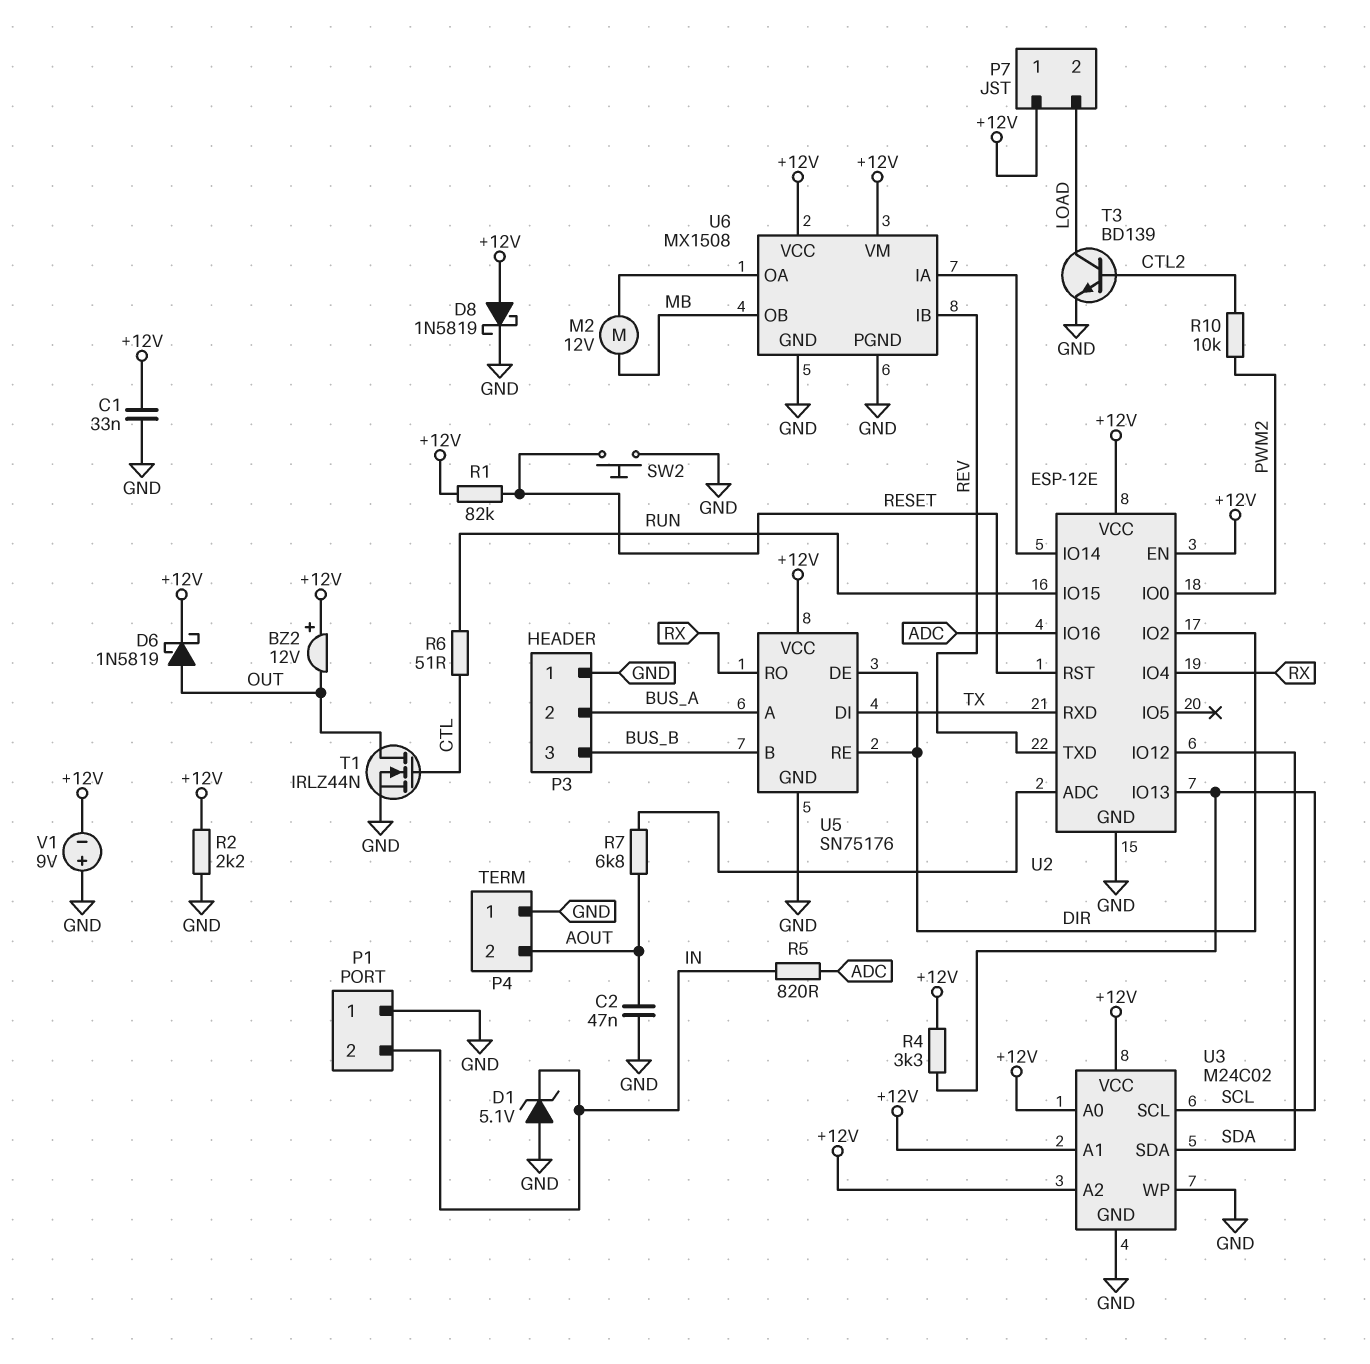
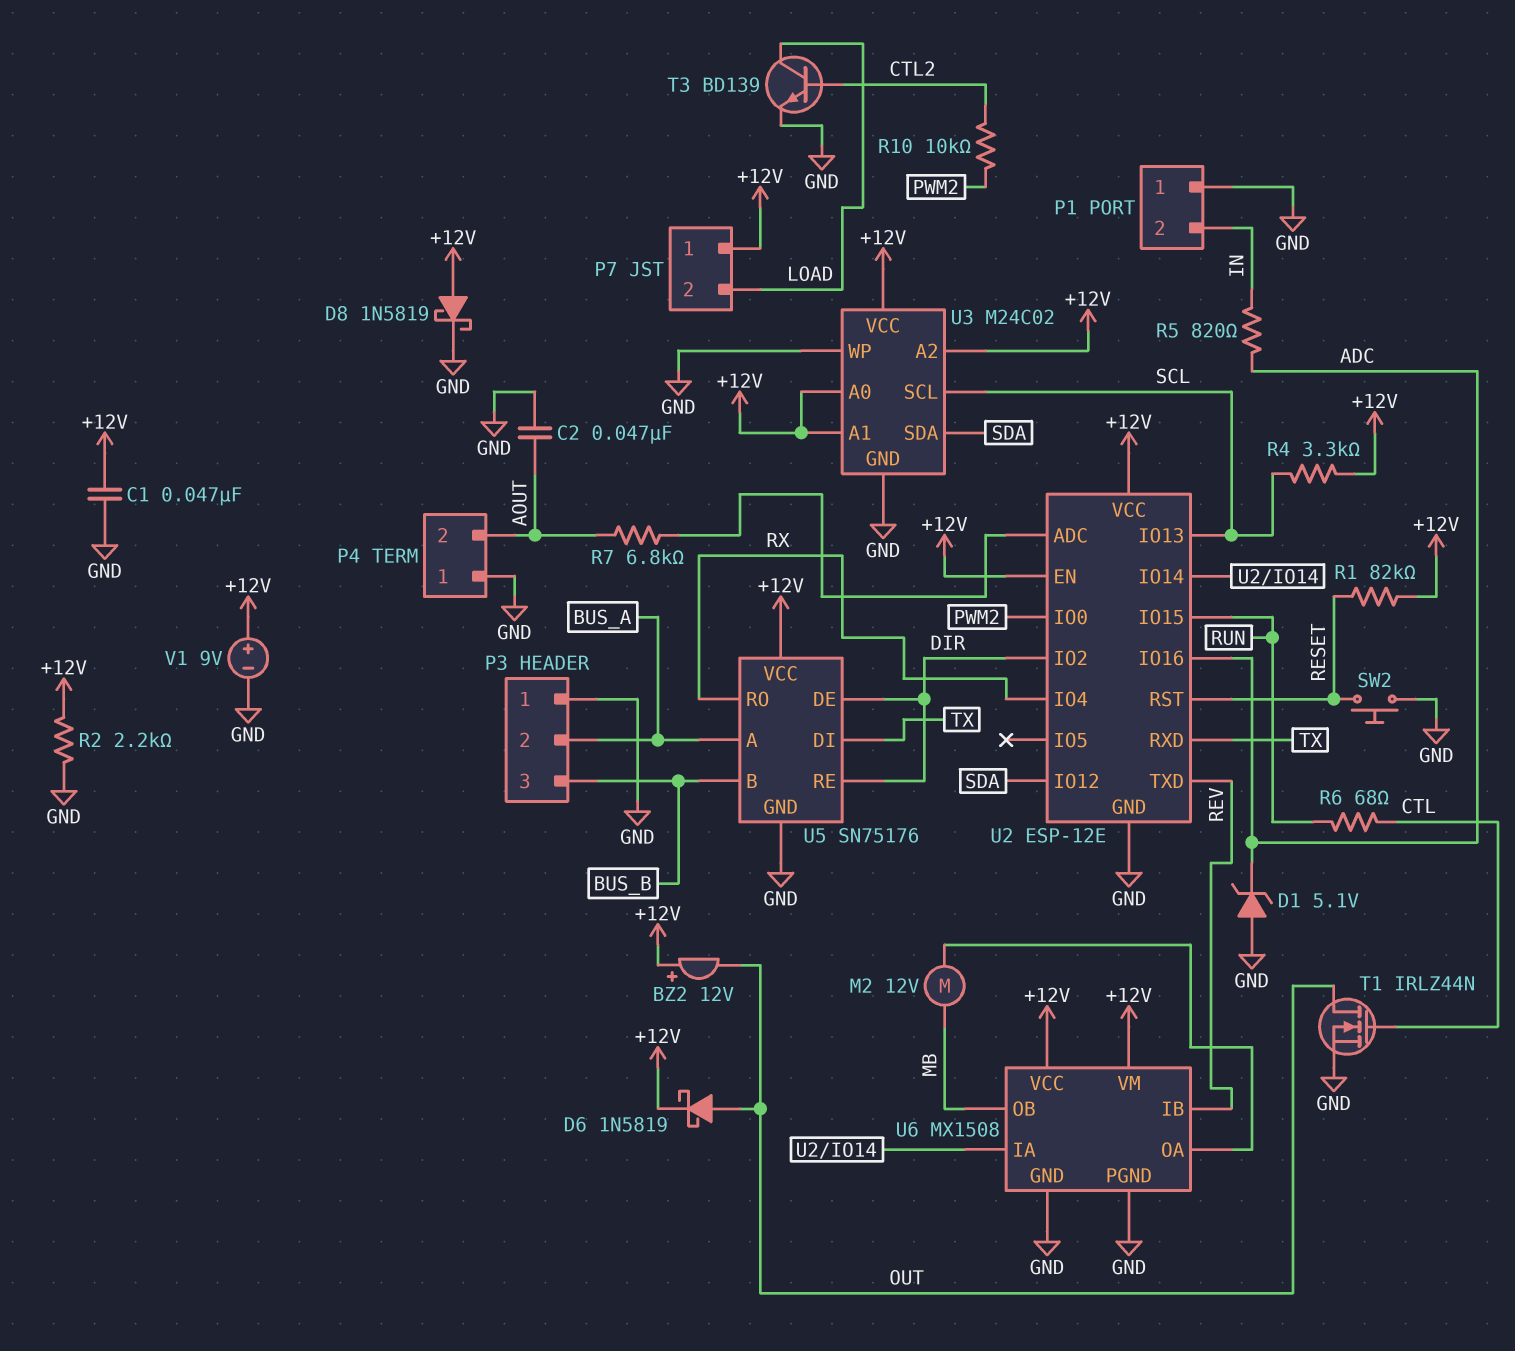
C1: 33nF (+12V, GND) -> 47nF (+12V, GND)
D1: zener 5.1V (A GND, K IN) -> zener 5.1V (A GND, K ADC)
R6: 51 (CTL, RUN) -> 68 (CTL, RUN)
V1: 9V (plus GND, minus +12V) -> 9V (plus +12V, minus GND)

